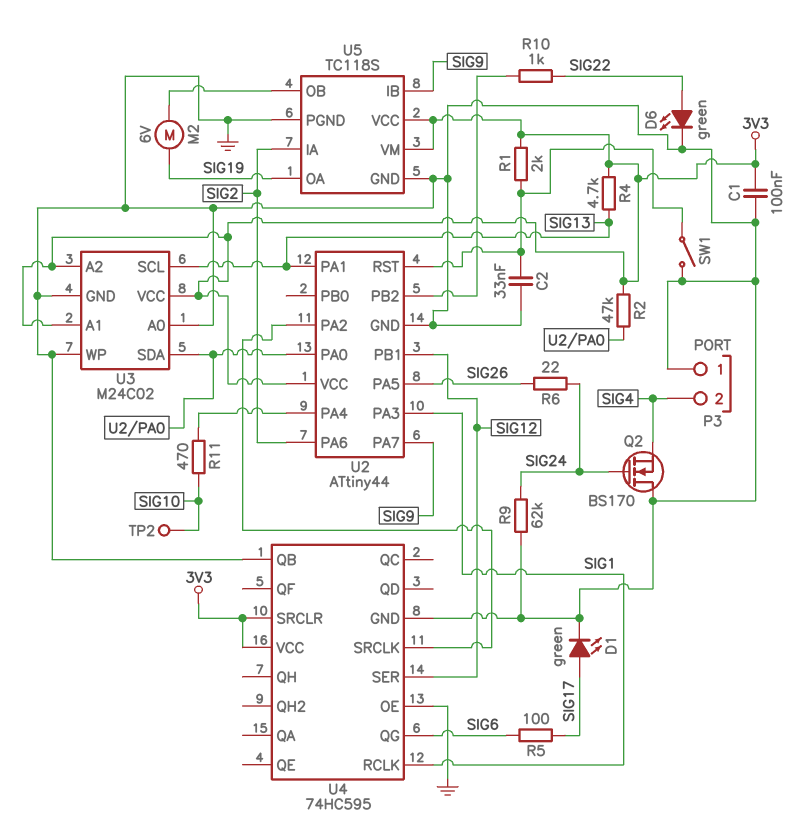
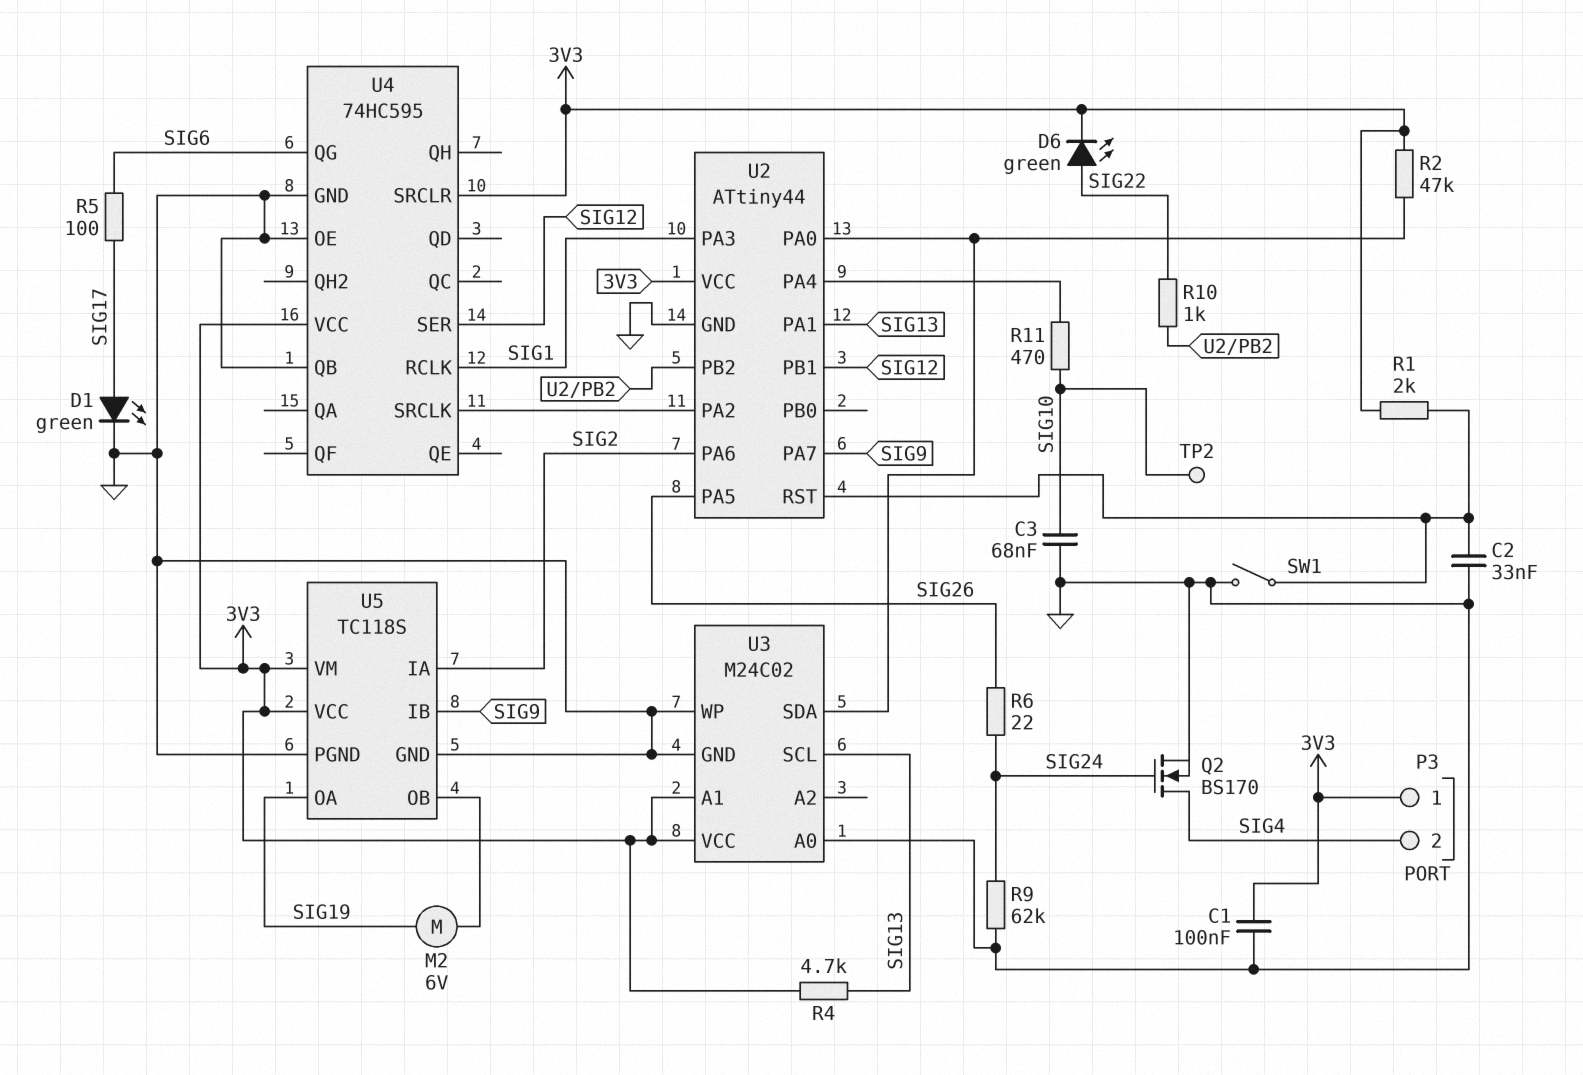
C3: none -> 68nF (GND, SIG10)
D6: LED green (A SIG22, K GND) -> LED green (A SIG22, K 3V3)
P3 pin 1: GND -> 3V3
Q2: NMOS BS170 (G SIG24, D GND, S SIG4) -> NMOS BS170 (G SIG24, D SIG4, S GND)
U3 pin A2: 3V3 -> none

